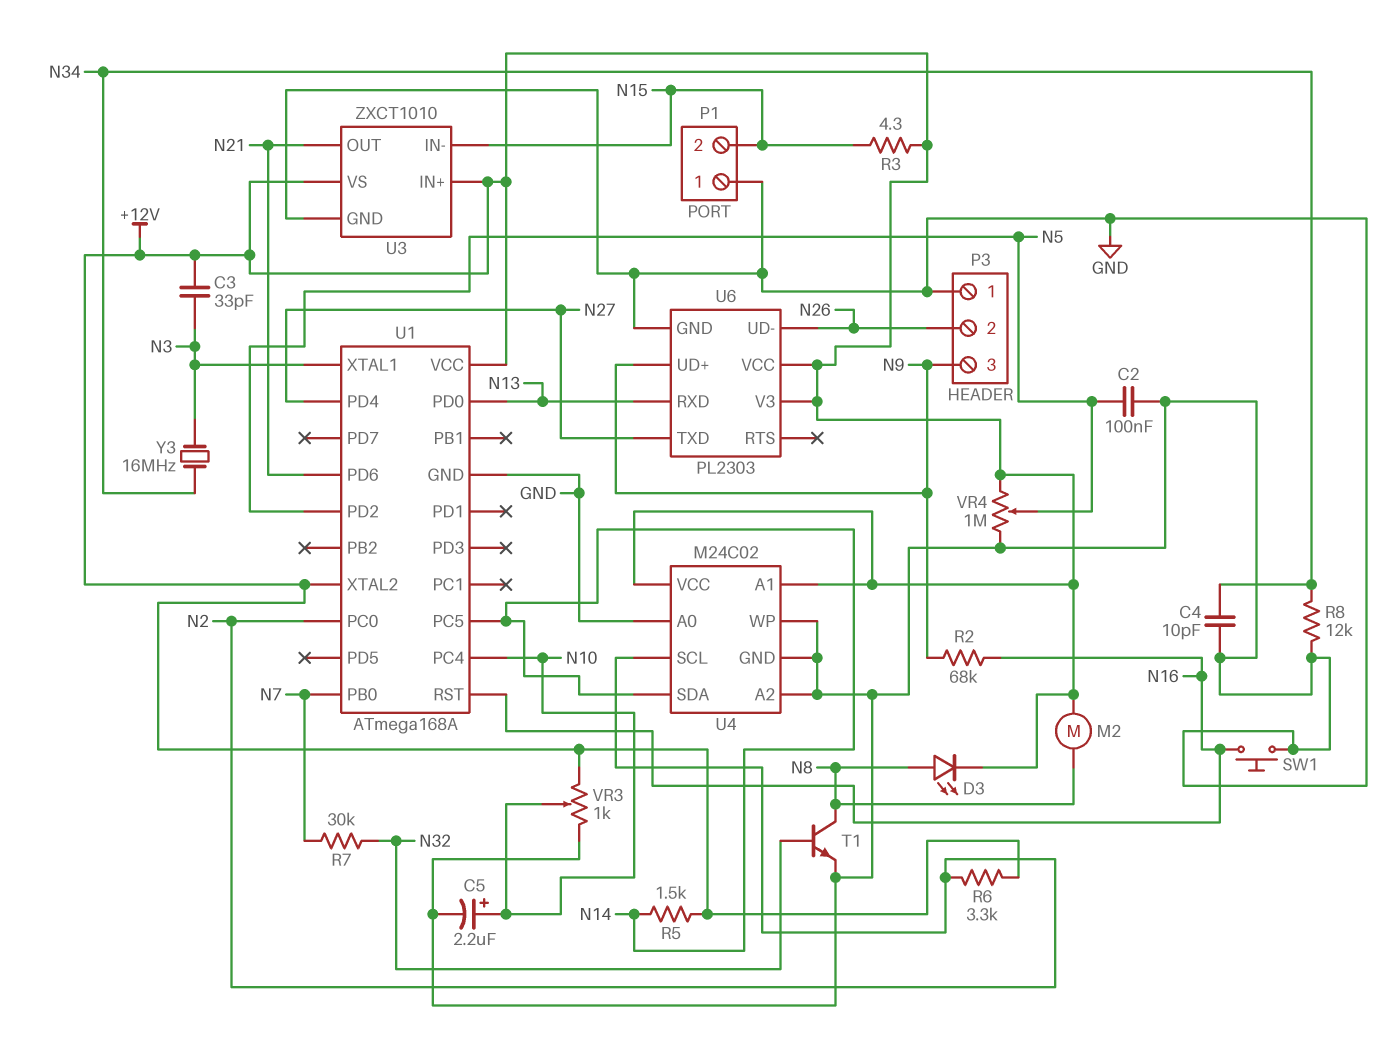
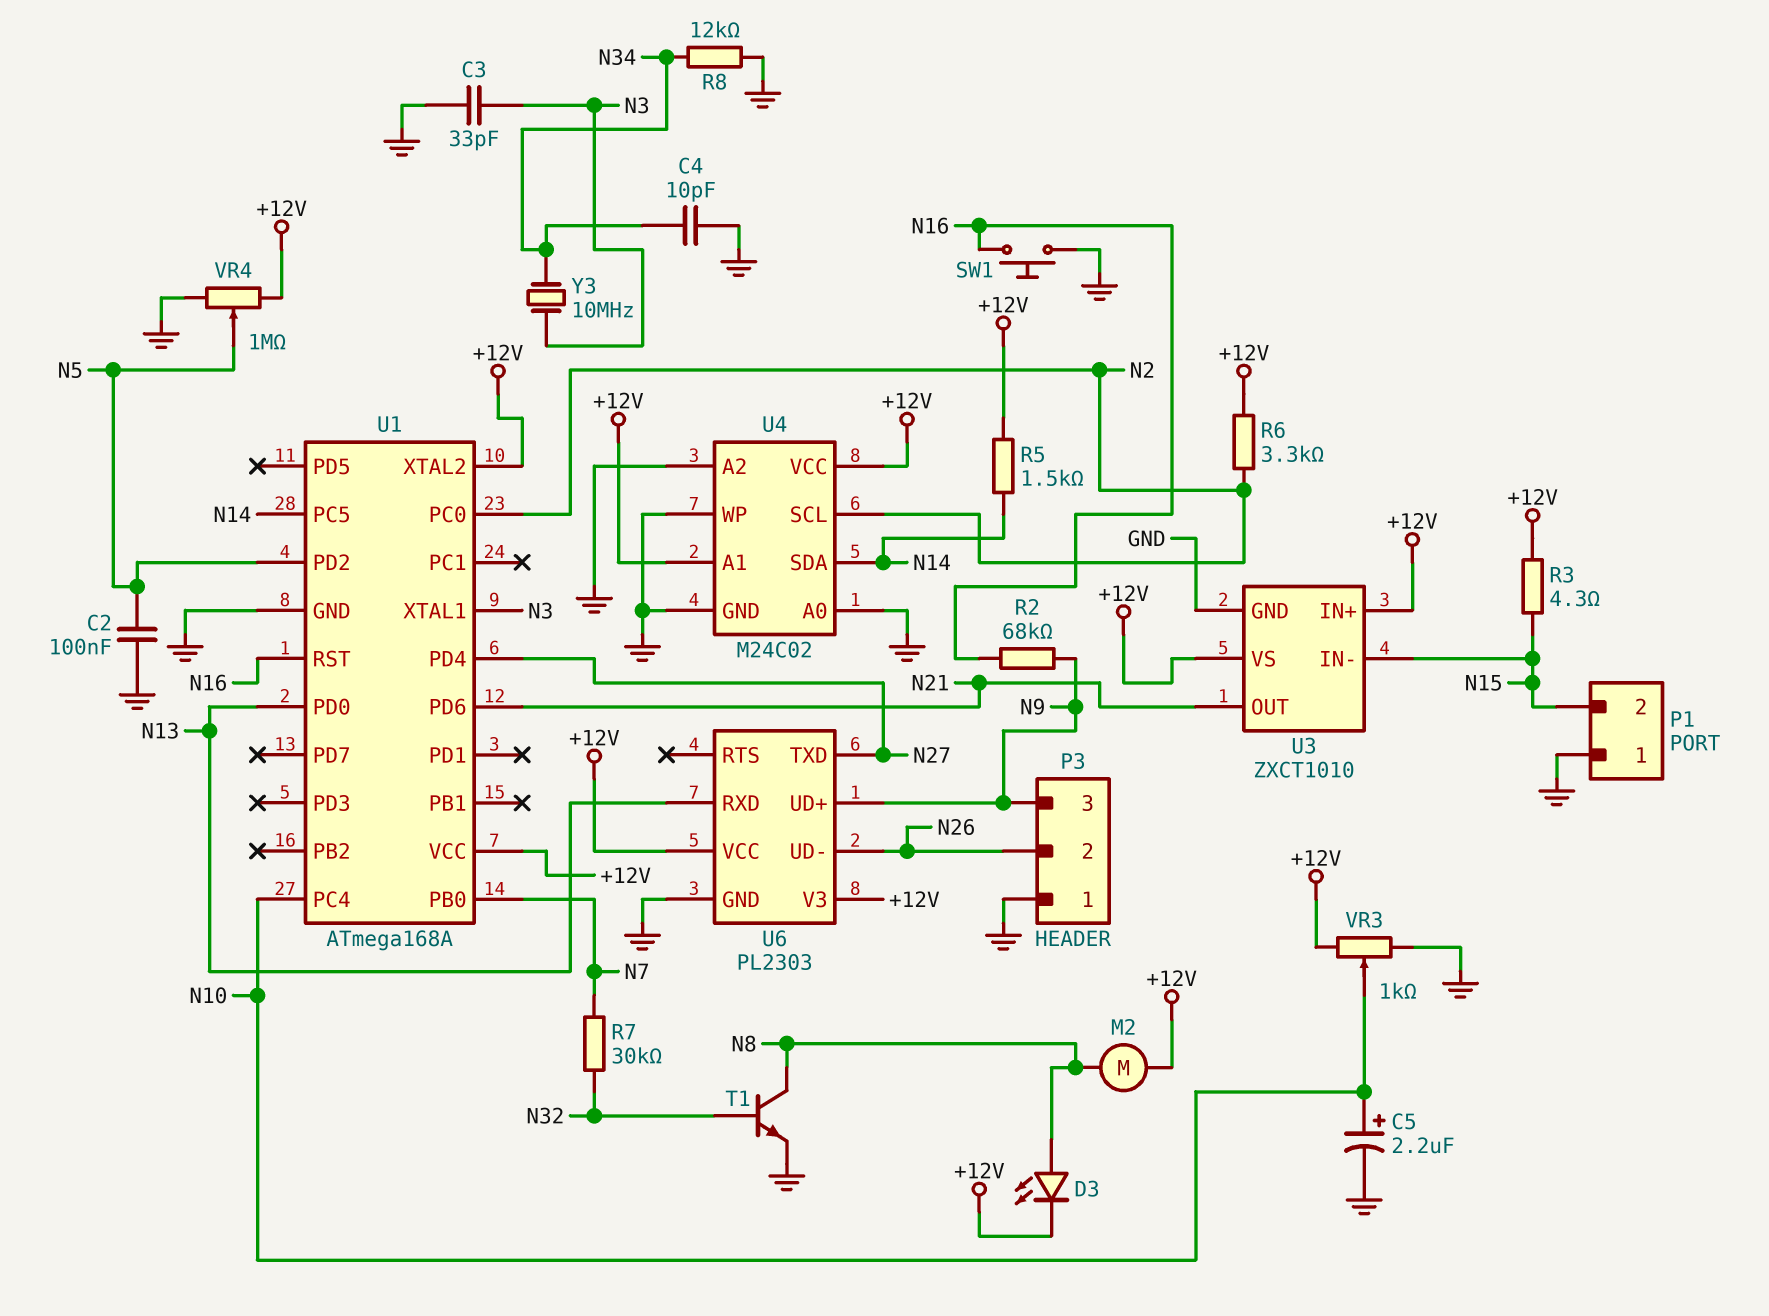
C3: 33pF (+12V, N3) -> 33pF (GND, N3)
Y3: 16MHz (N3, N34) -> 10MHz (N3, N34)

